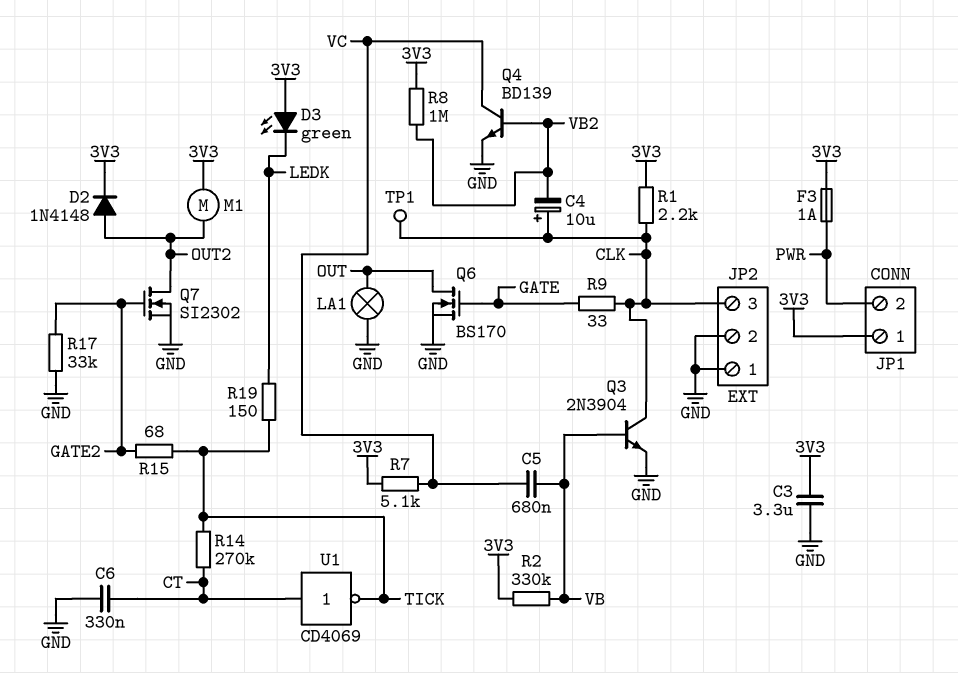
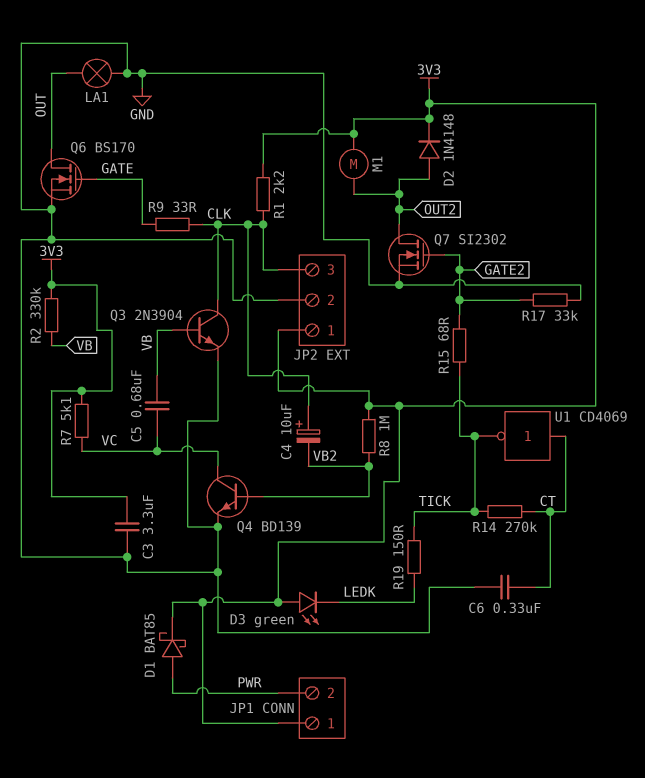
D1: none -> schottky BAT85 (A PWR, K 3V3)
F3: 1A (3V3, PWR) -> none
JP2 pin 1: GND -> 3V3
TP1: test point (CLK) -> none

